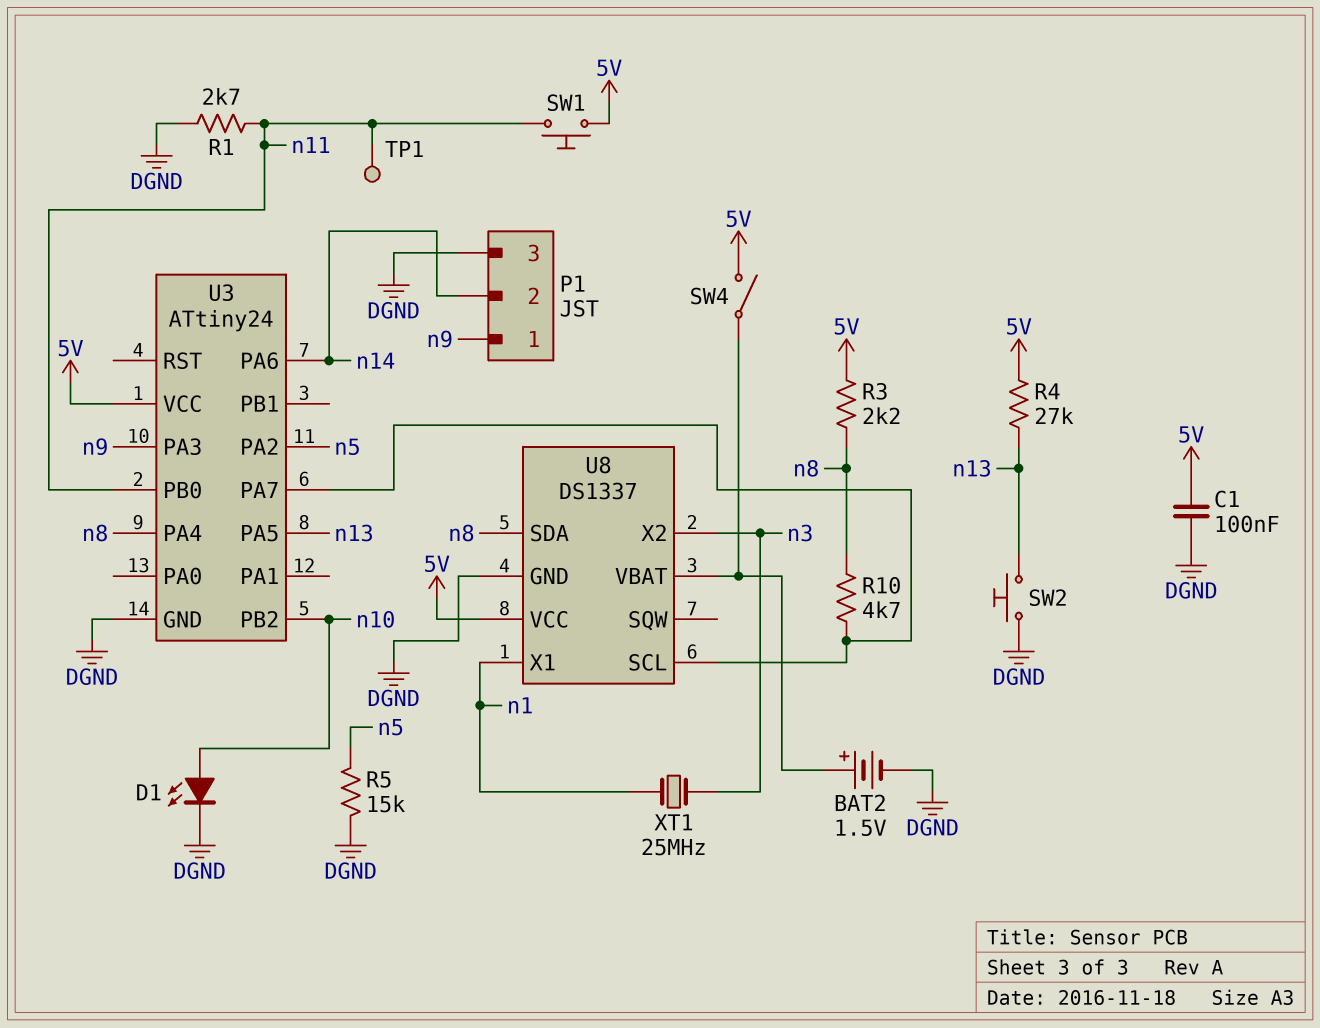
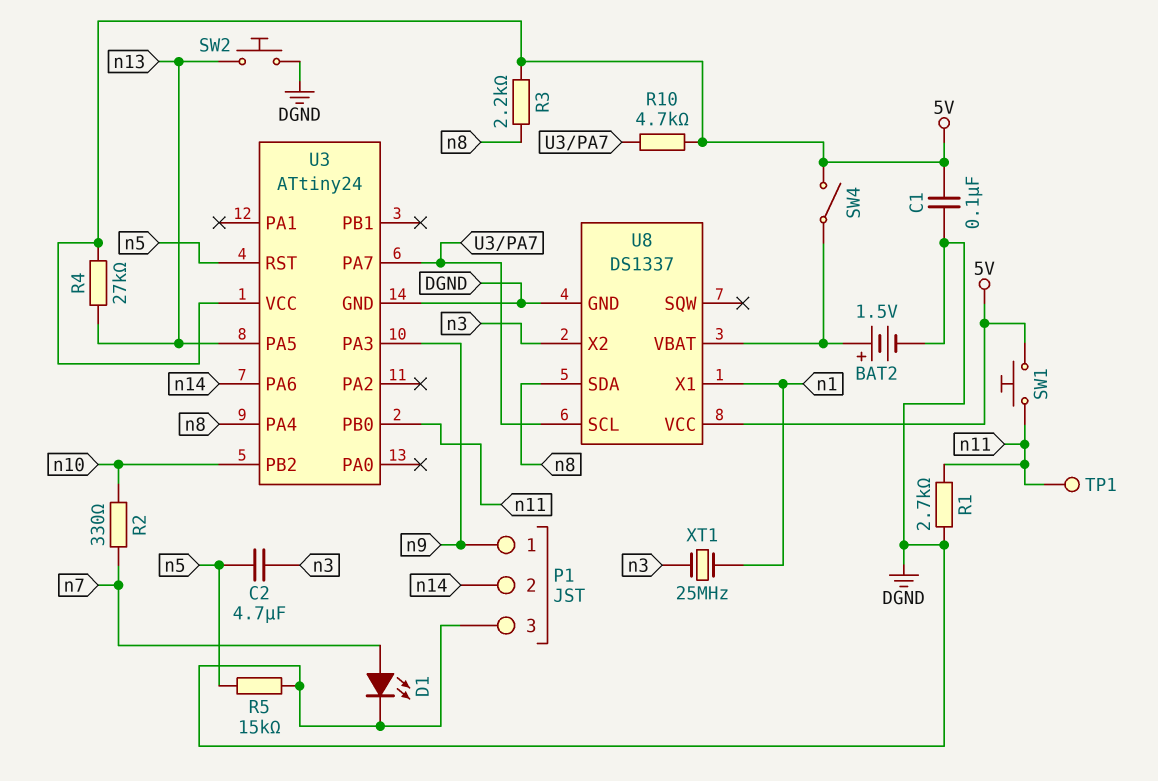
C2: none -> 4.7uF (n3, n5)
D1: LED (A n10, K DGND) -> LED (A n7, K DGND)
R2: none -> 330 (n7, n10)
R10: 4.7k (U3/PA7, n8) -> 4.7k (5V, U3/PA7)
U3 pin PA2: n5 -> none
U3 pin RST: none -> n5

